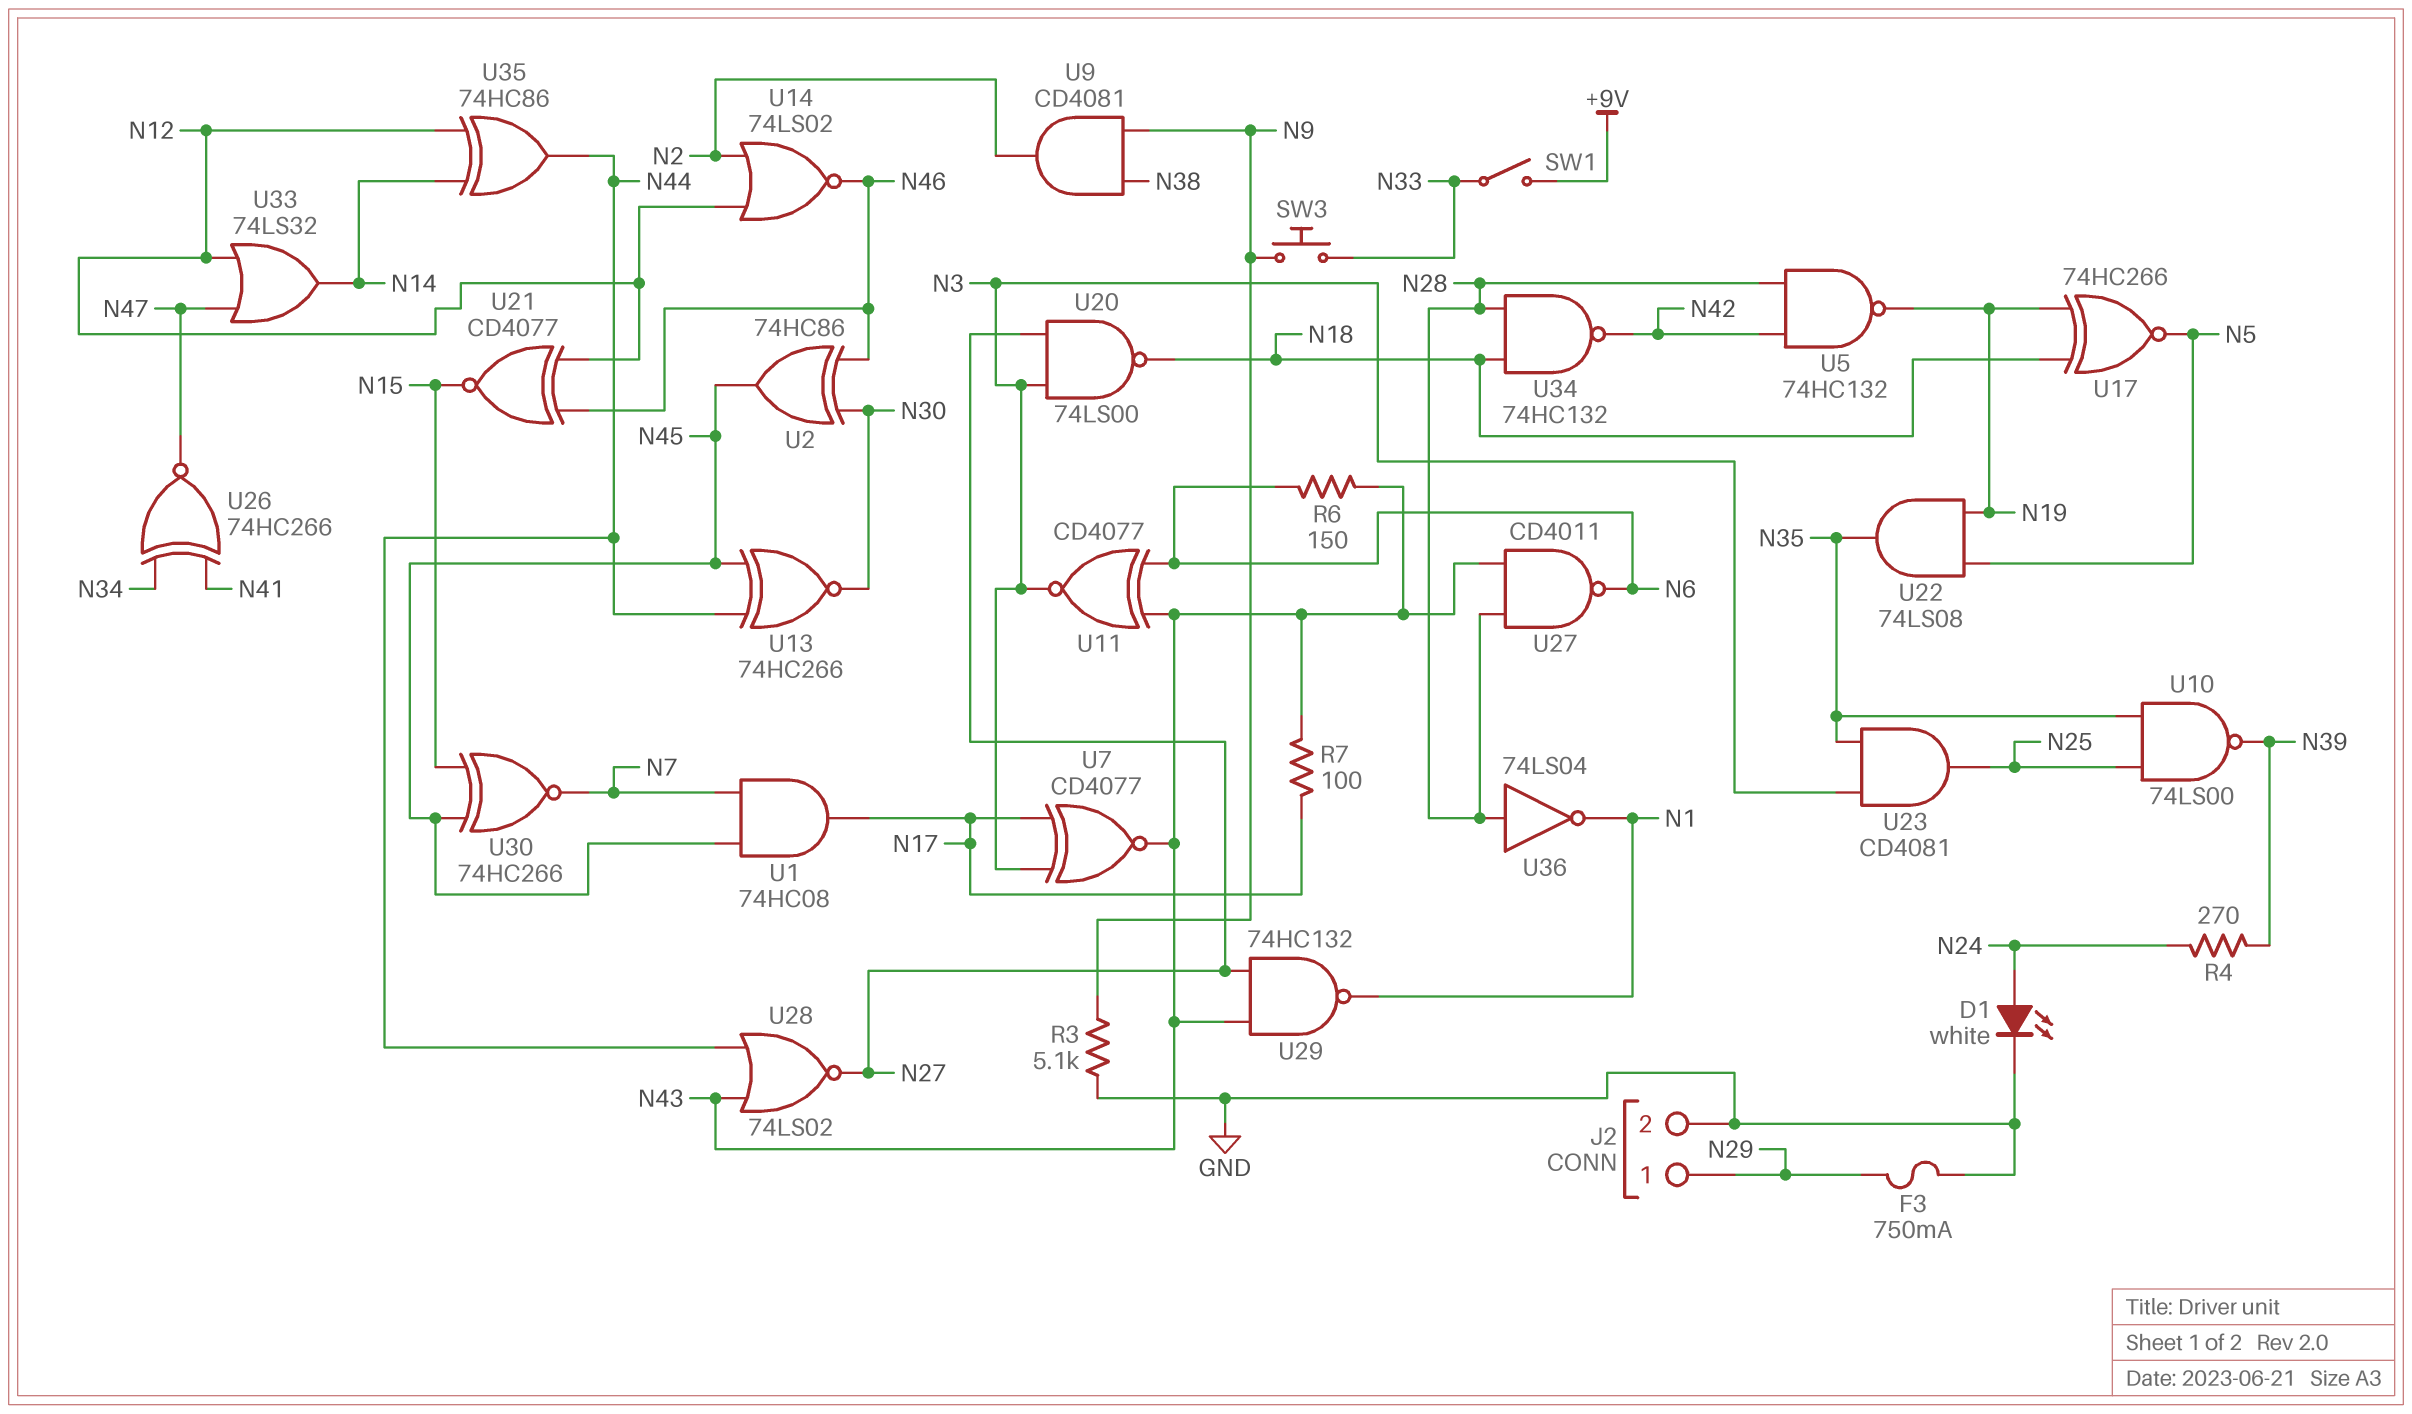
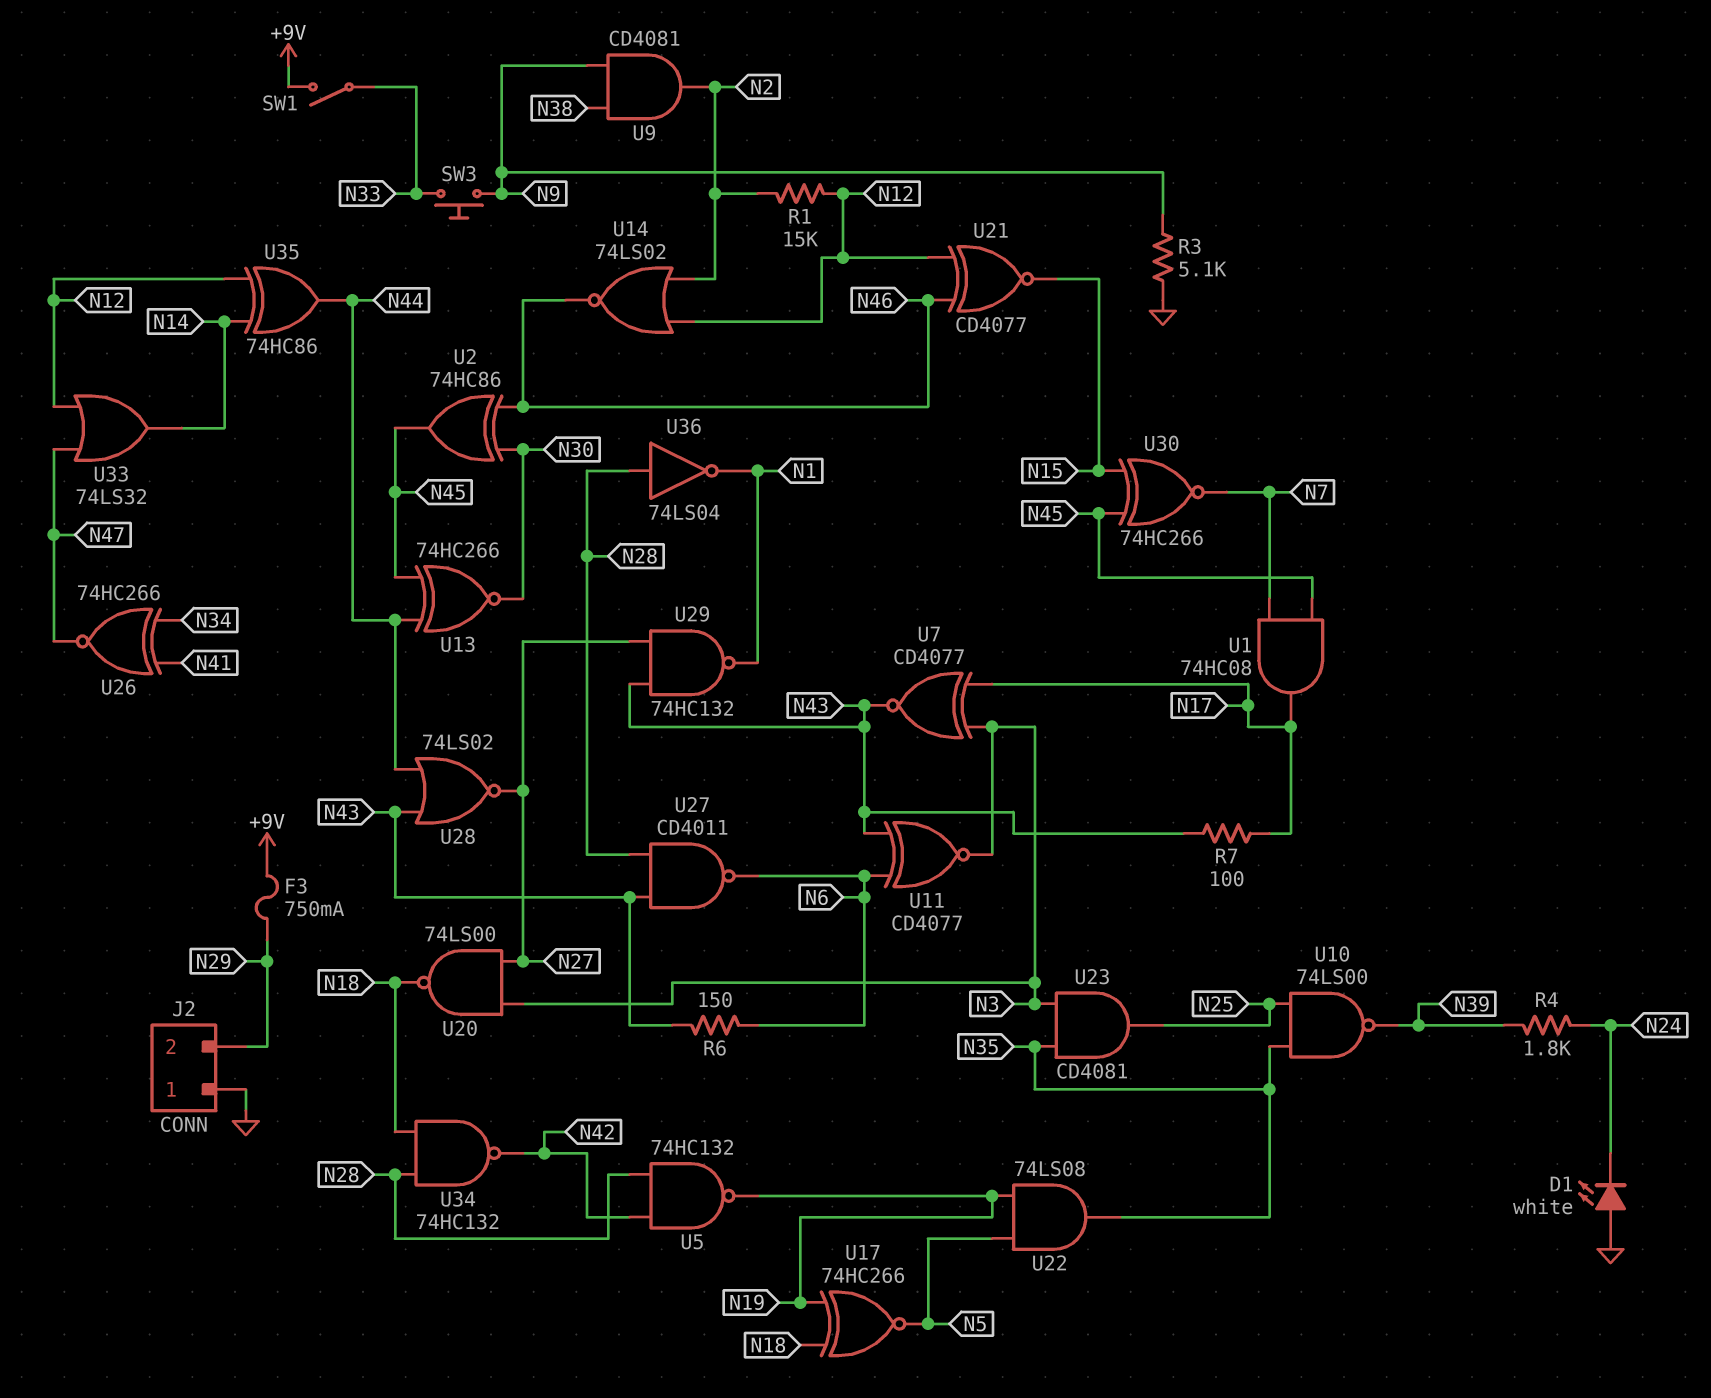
D1: LED white (A N24, K GND) -> LED white (A GND, K N24)
F3: 750mA (GND, N29) -> 750mA (+9V, N29)
J2 pin 1: N29 -> GND
J2 pin 2: GND -> N29
R1: none -> 15k (N2, N12)
R4: 270 (N24, N39) -> 1.8k (N24, N39)

